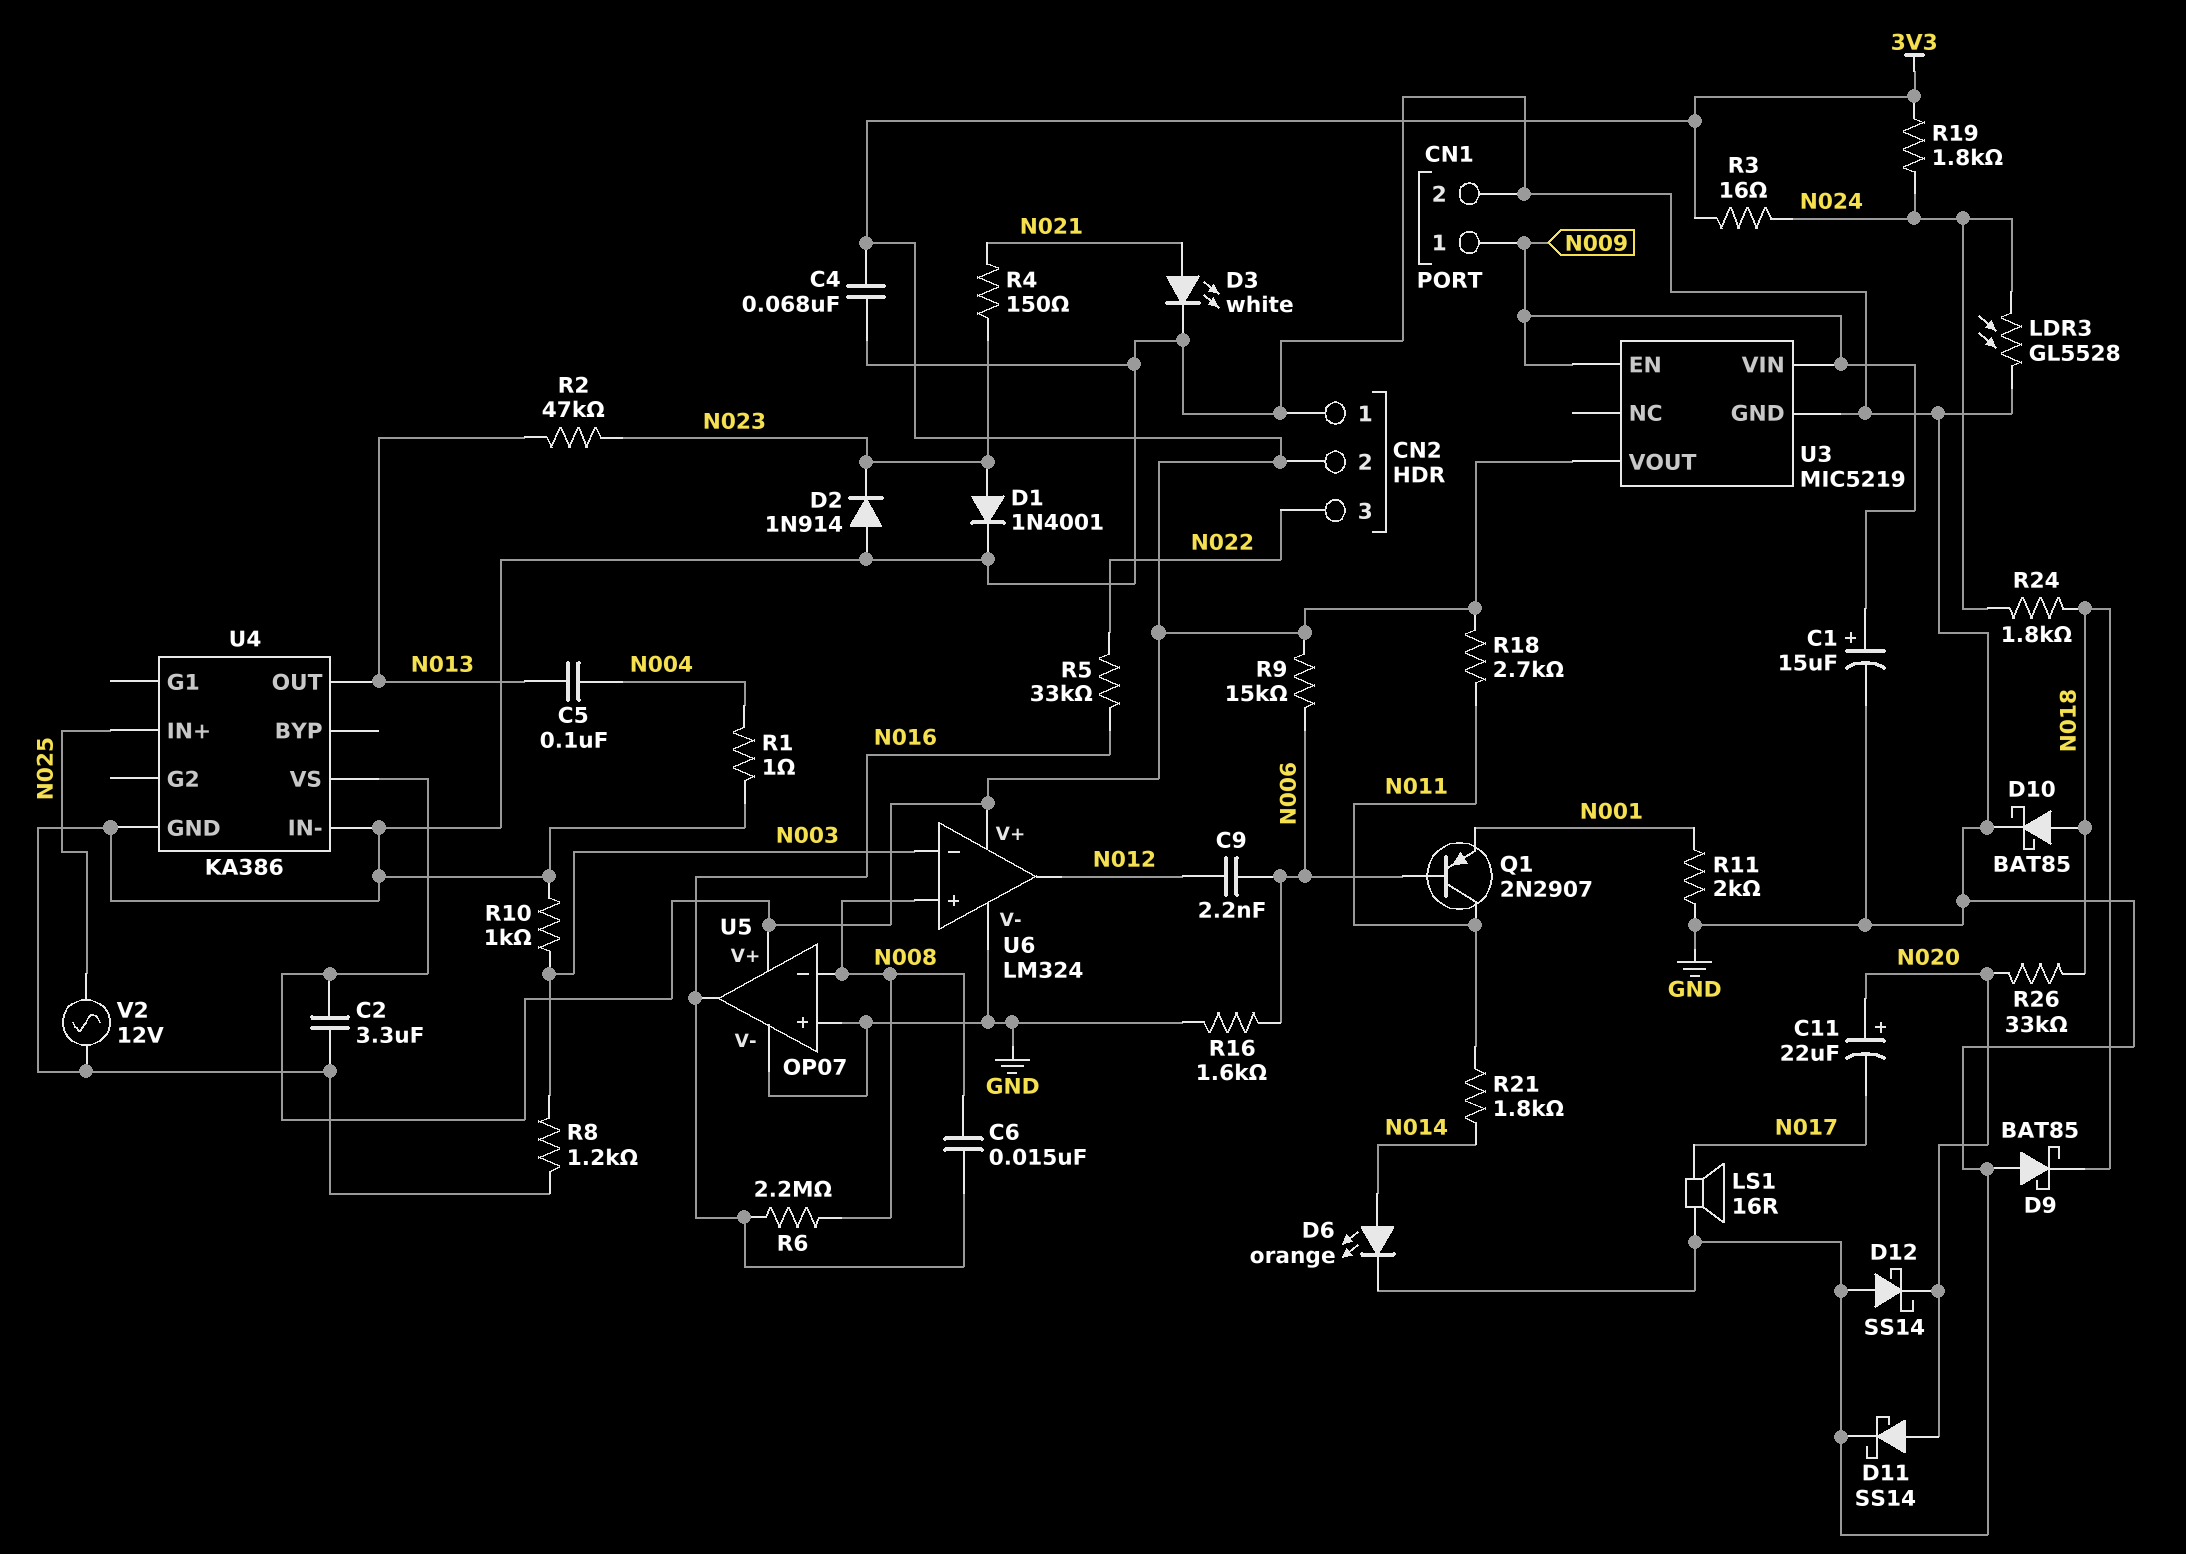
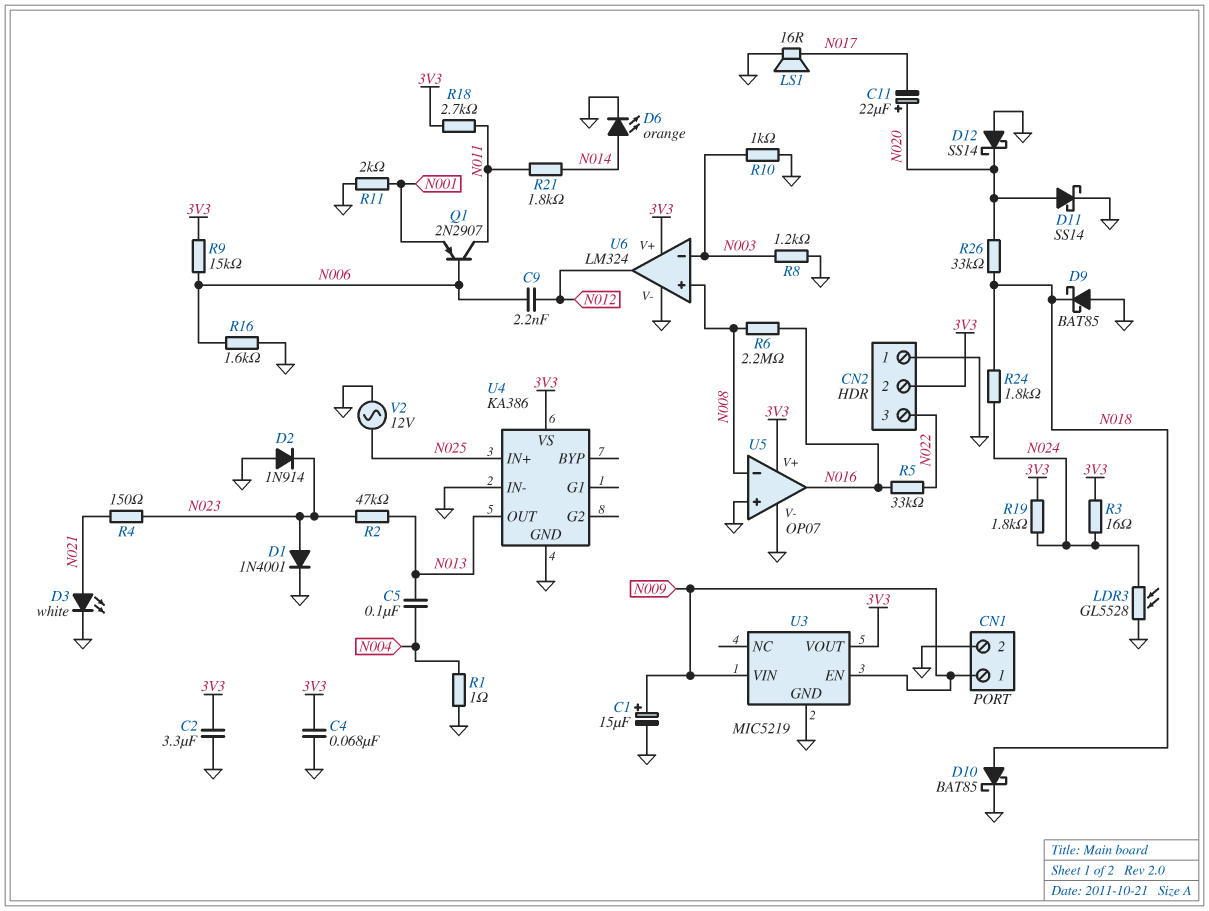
C6: 15nF (N008, N016) -> none

